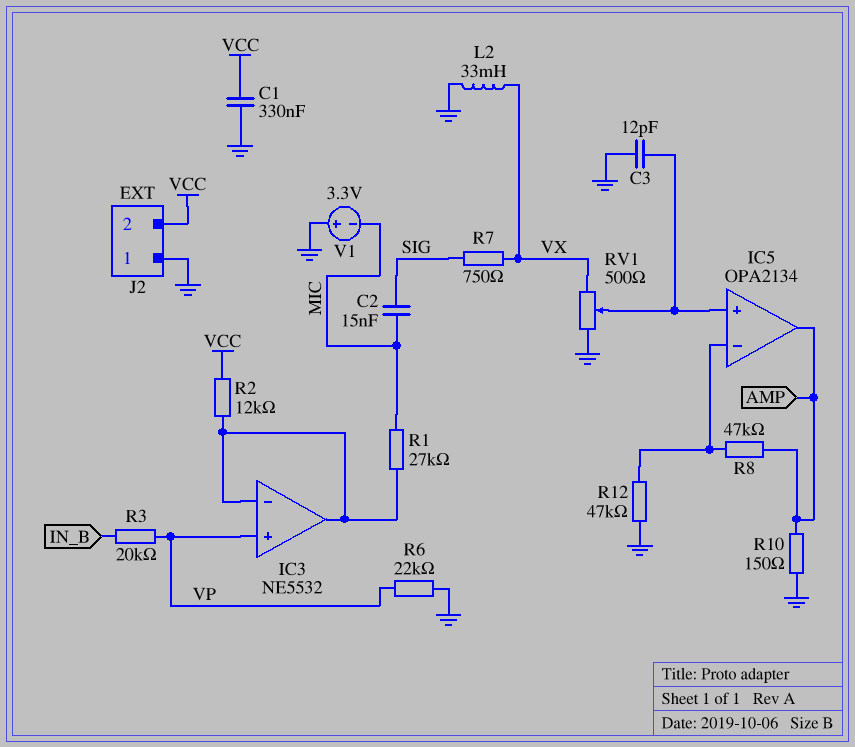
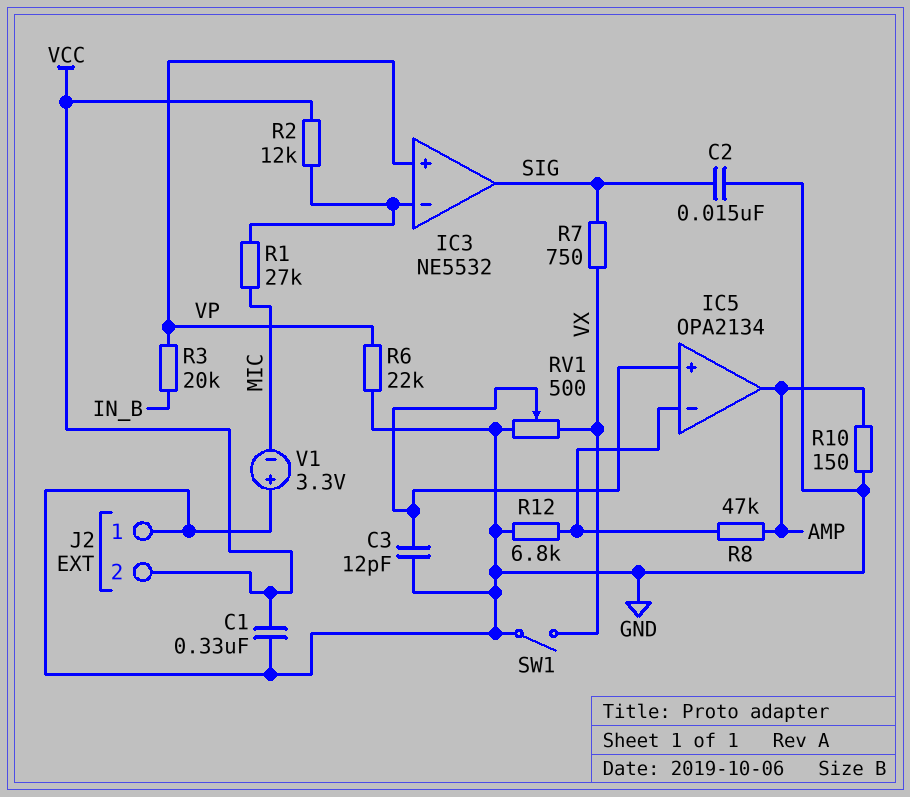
C2: 15nF (MIC, SIG) -> 15nF (GND, SIG)
IC3 pin out: IC3/in- -> SIG
L2: 33mH (GND, VX) -> none
R12: 47k (GND, IC5/in-) -> 6.8k (GND, IC5/in-)
SW1: none -> switch (GND, VX)

